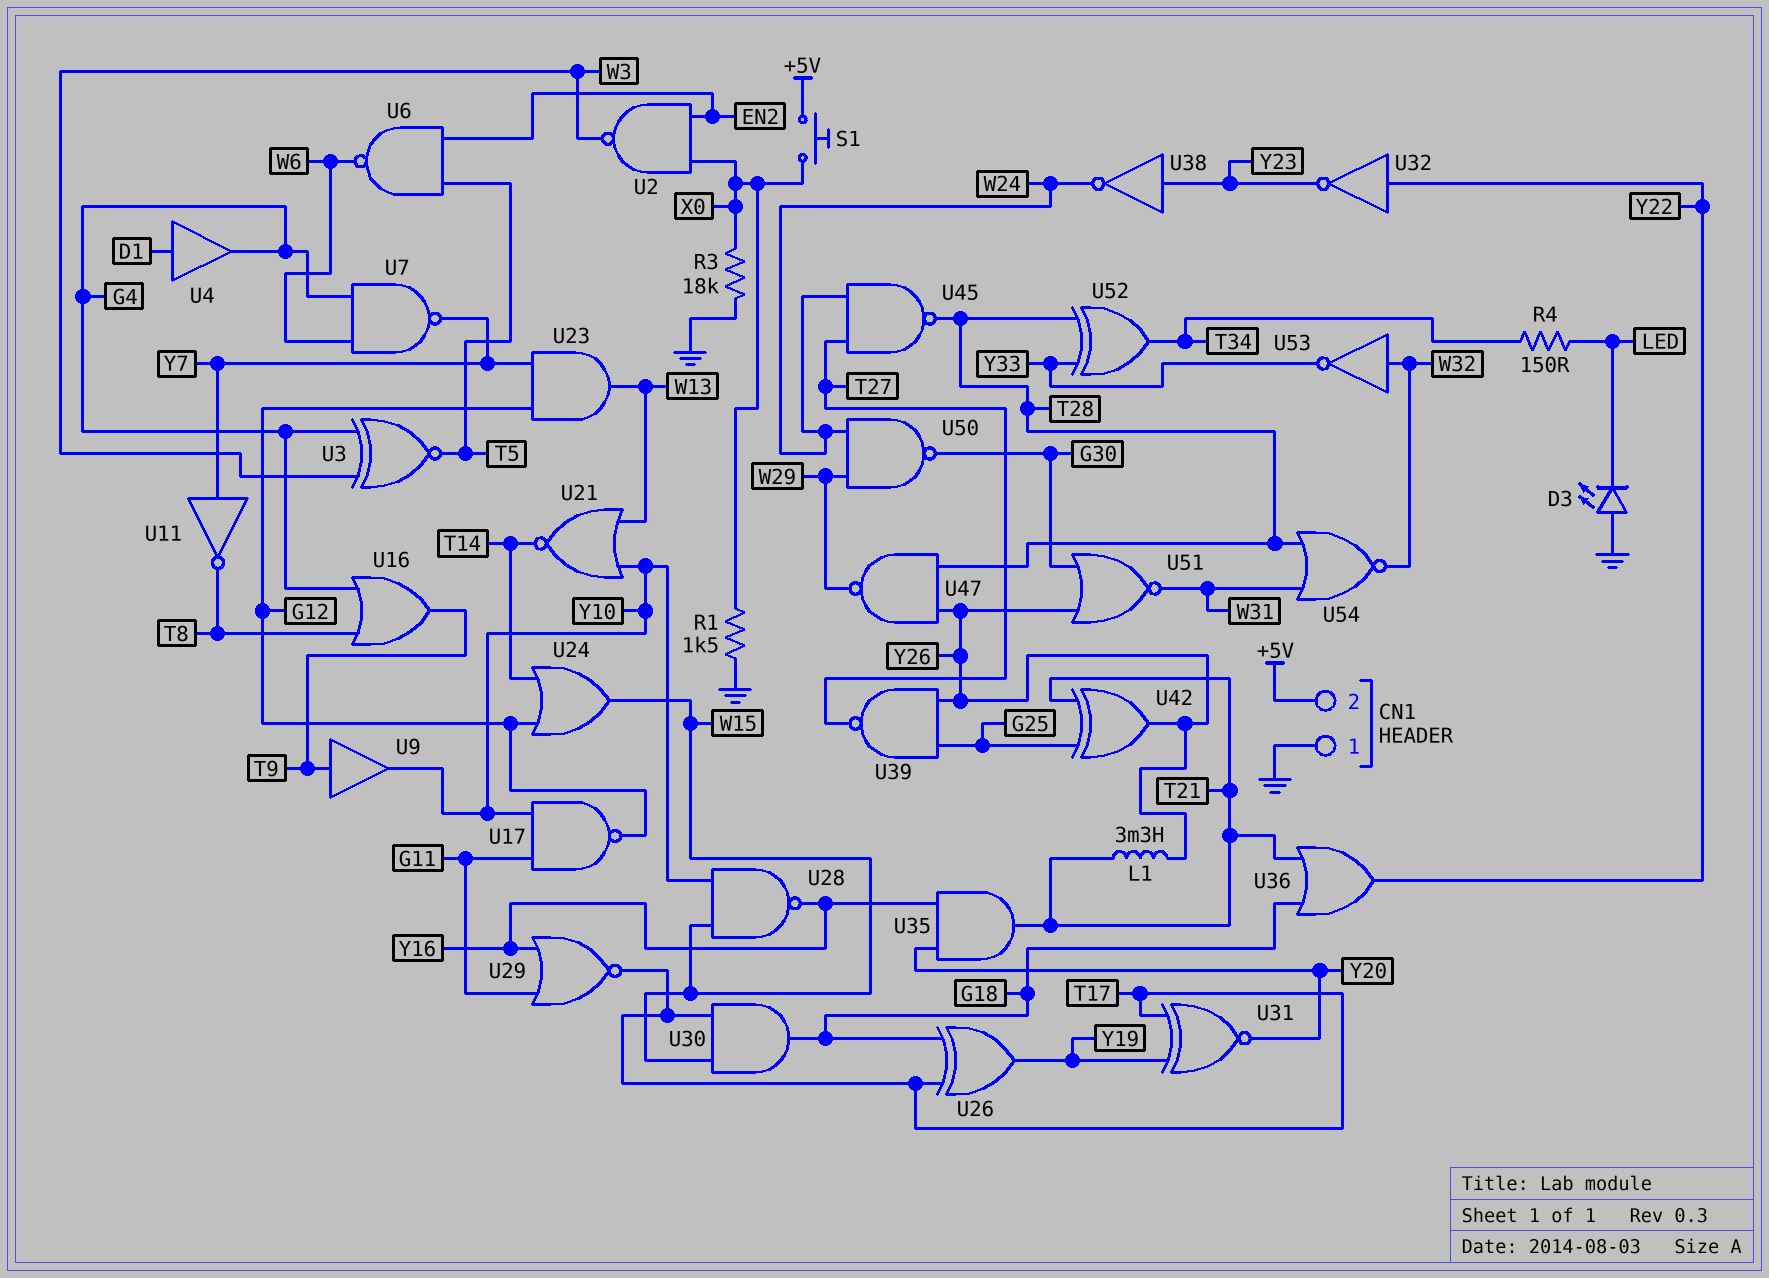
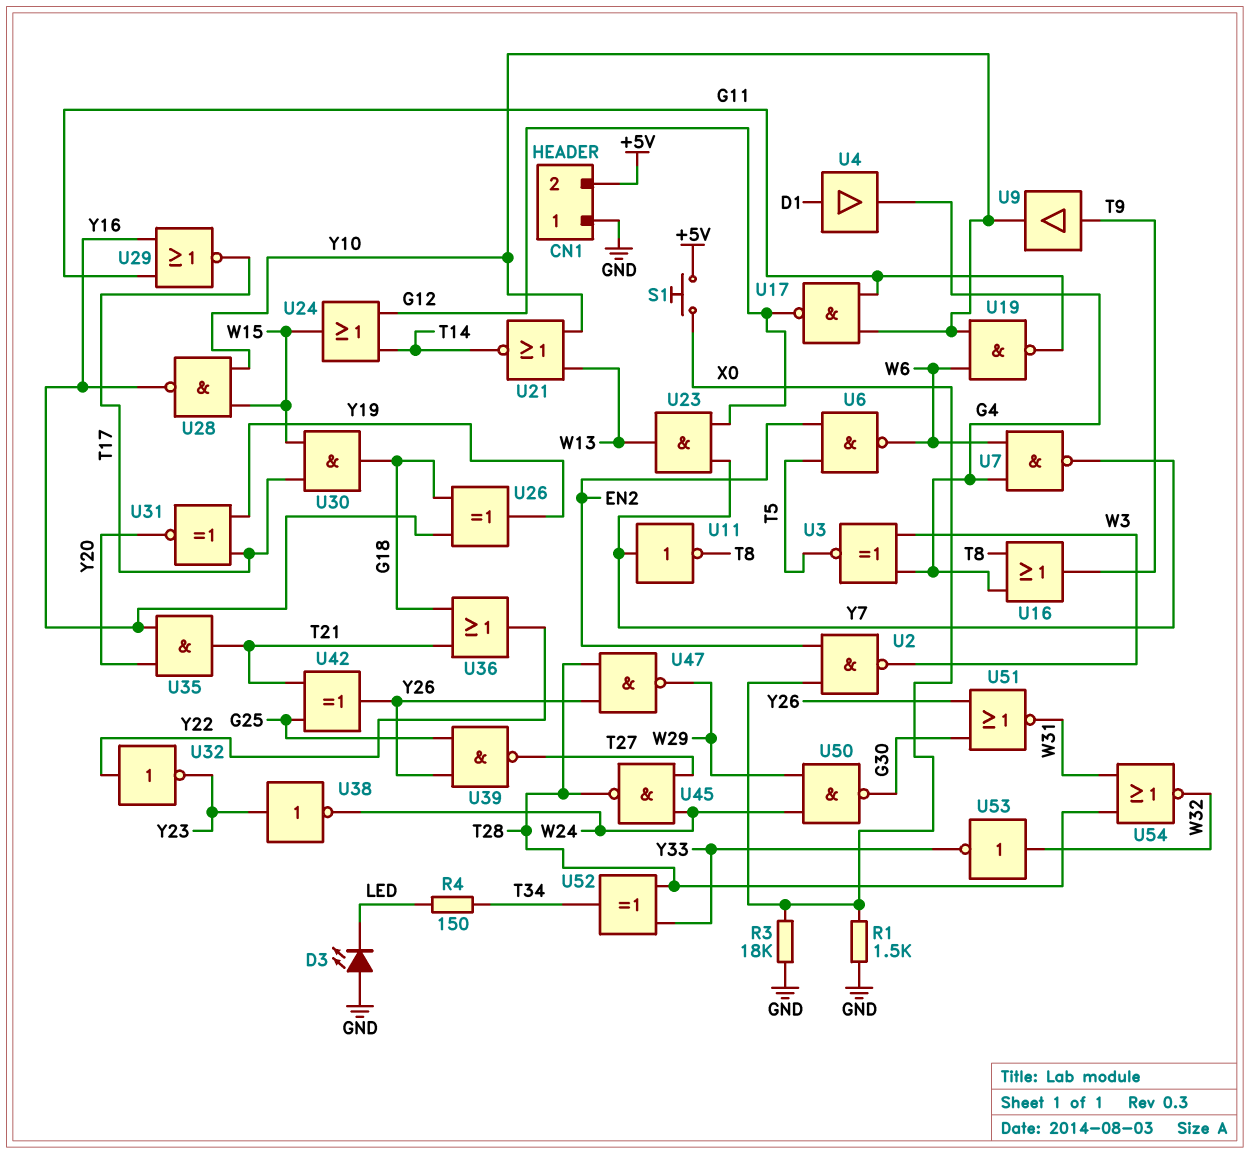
L1: 3.3mH (T21, Y26) -> none
U19: none -> NAND (in W6, in Y10, out G11)
U26: XOR (in G18, in T17, out Y19) -> XOR (in G18, in Y16, out Y19)

